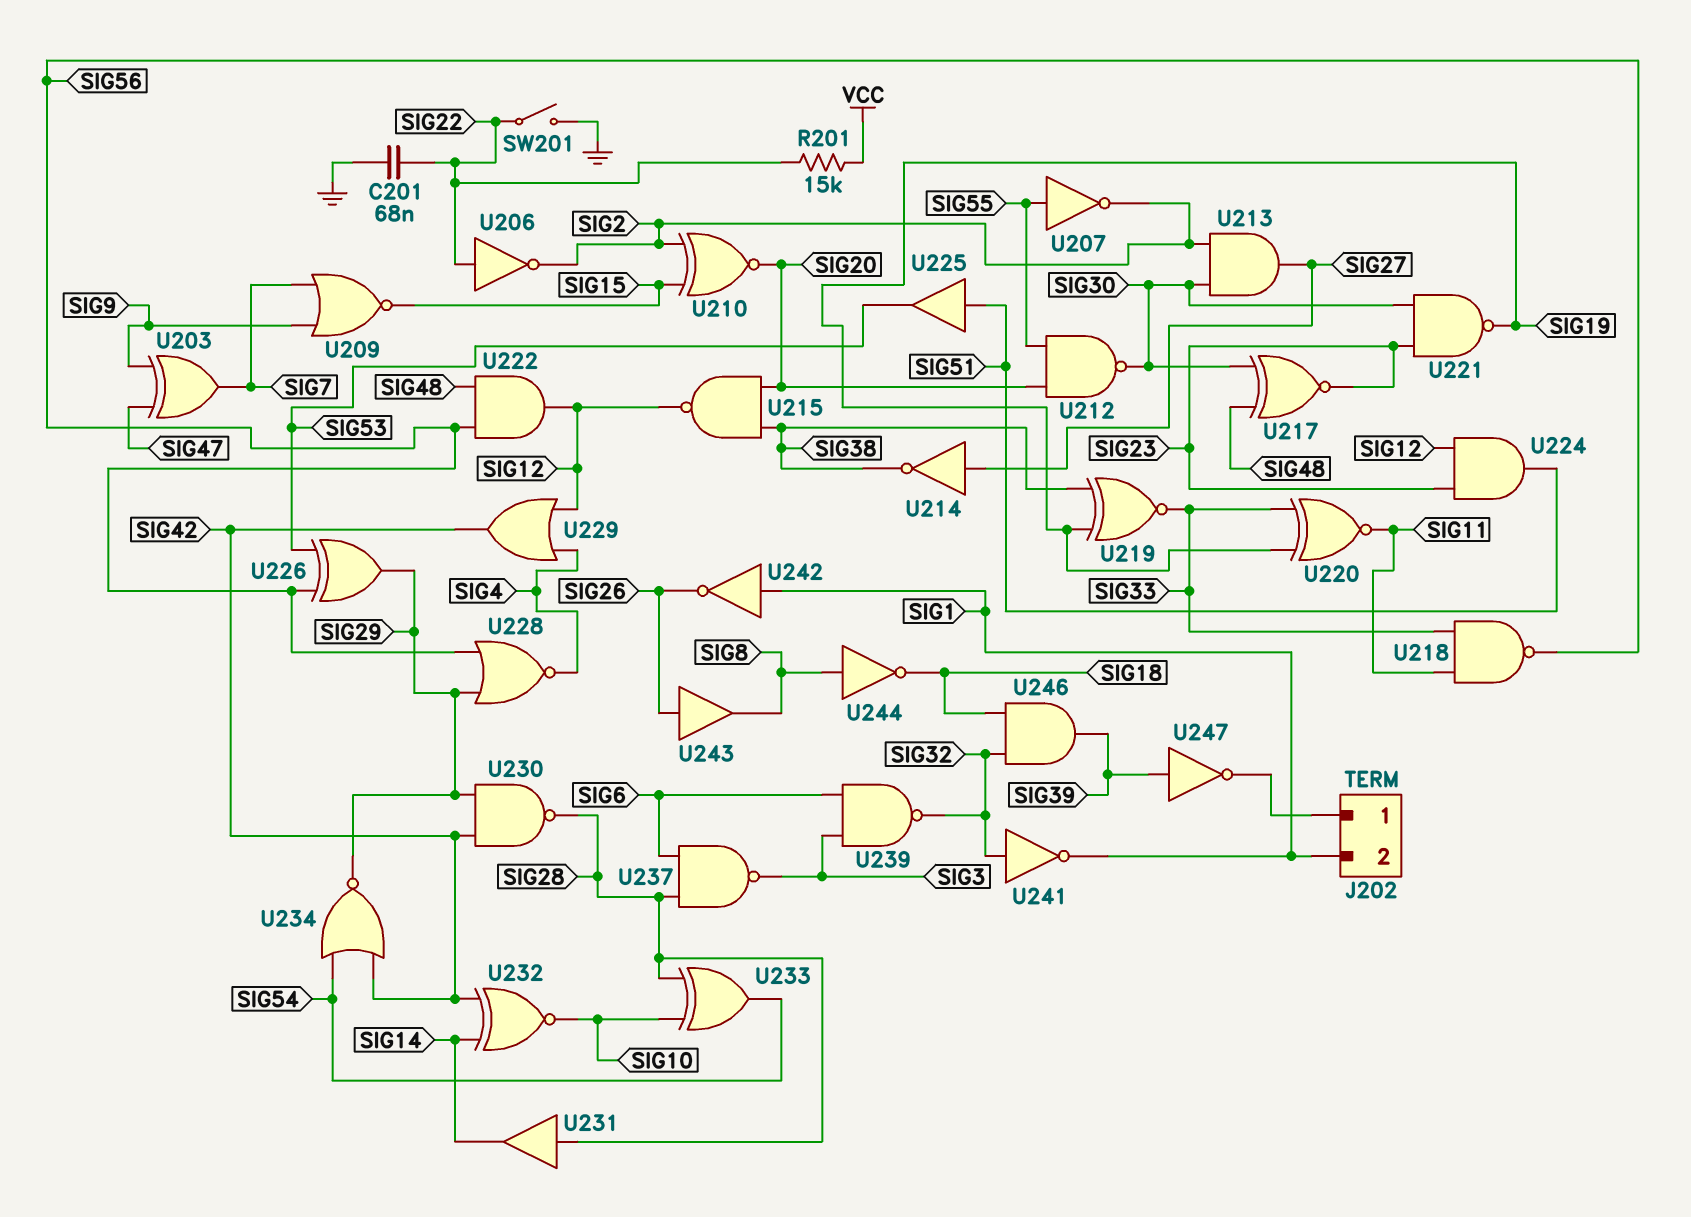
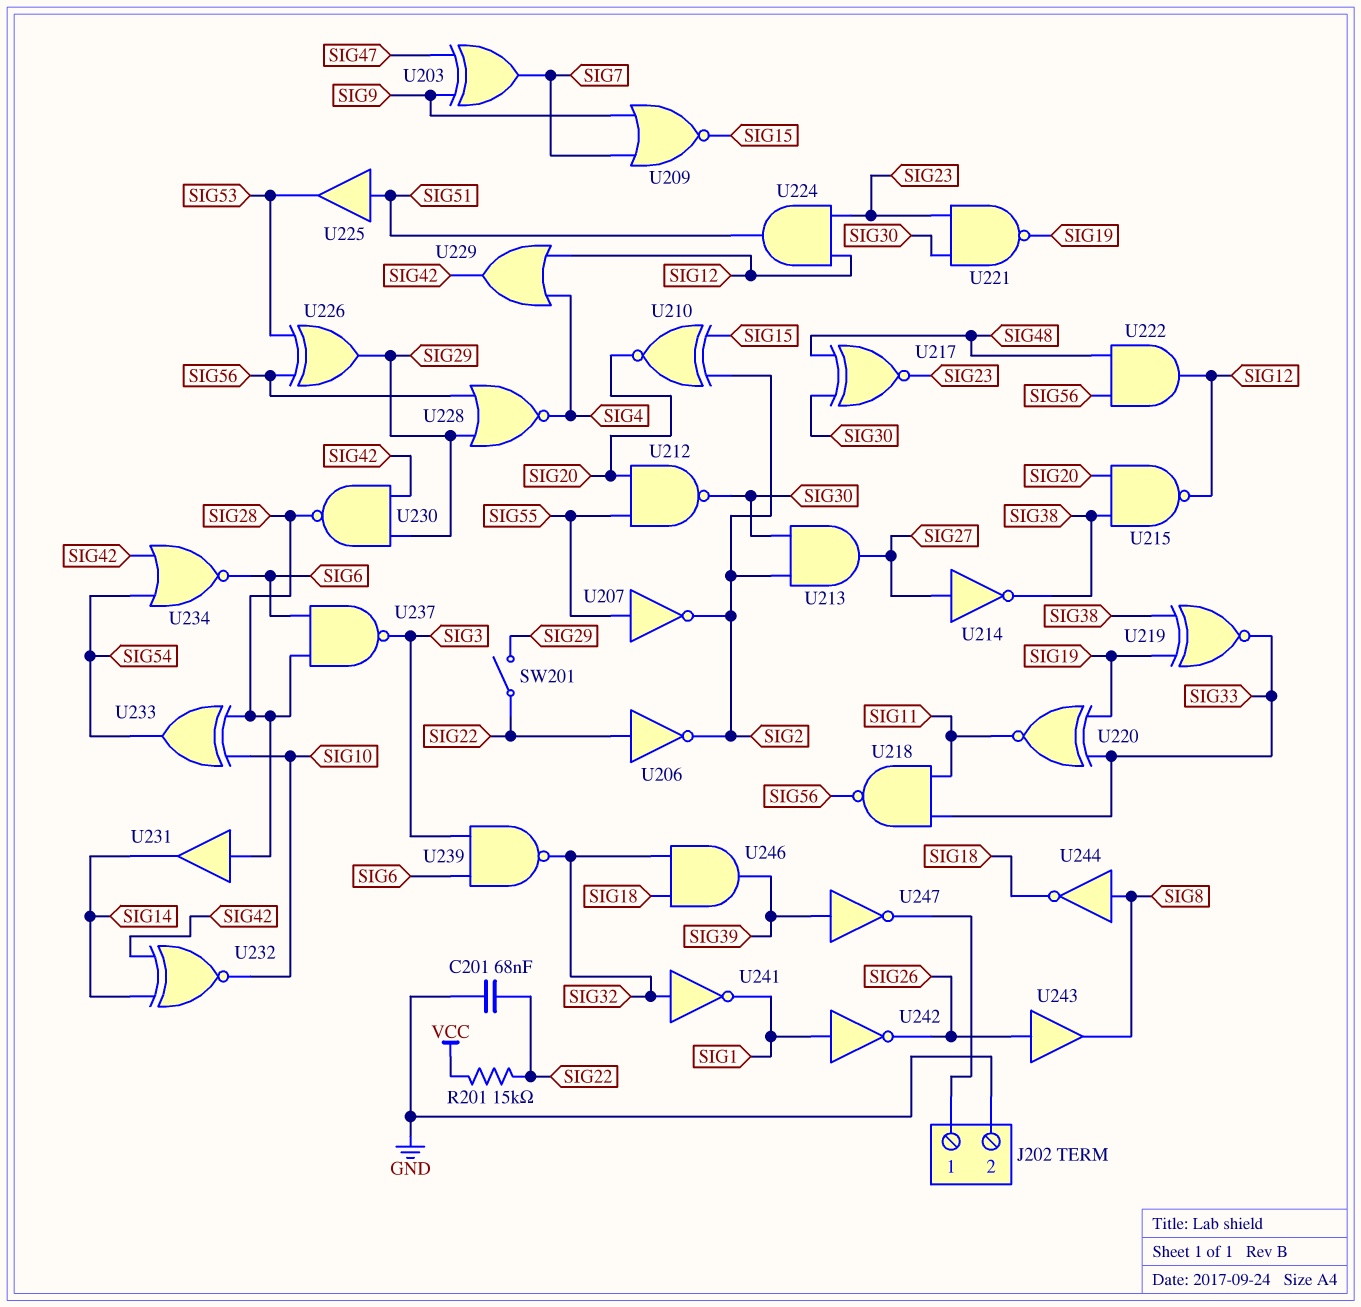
J202 pin 2: SIG1 -> GND
SW201: switch (GND, SIG22) -> switch (SIG22, SIG29)
U234: NOR (in SIG42, in SIG54, out SIG29) -> NOR (in SIG42, in SIG54, out SIG6)

